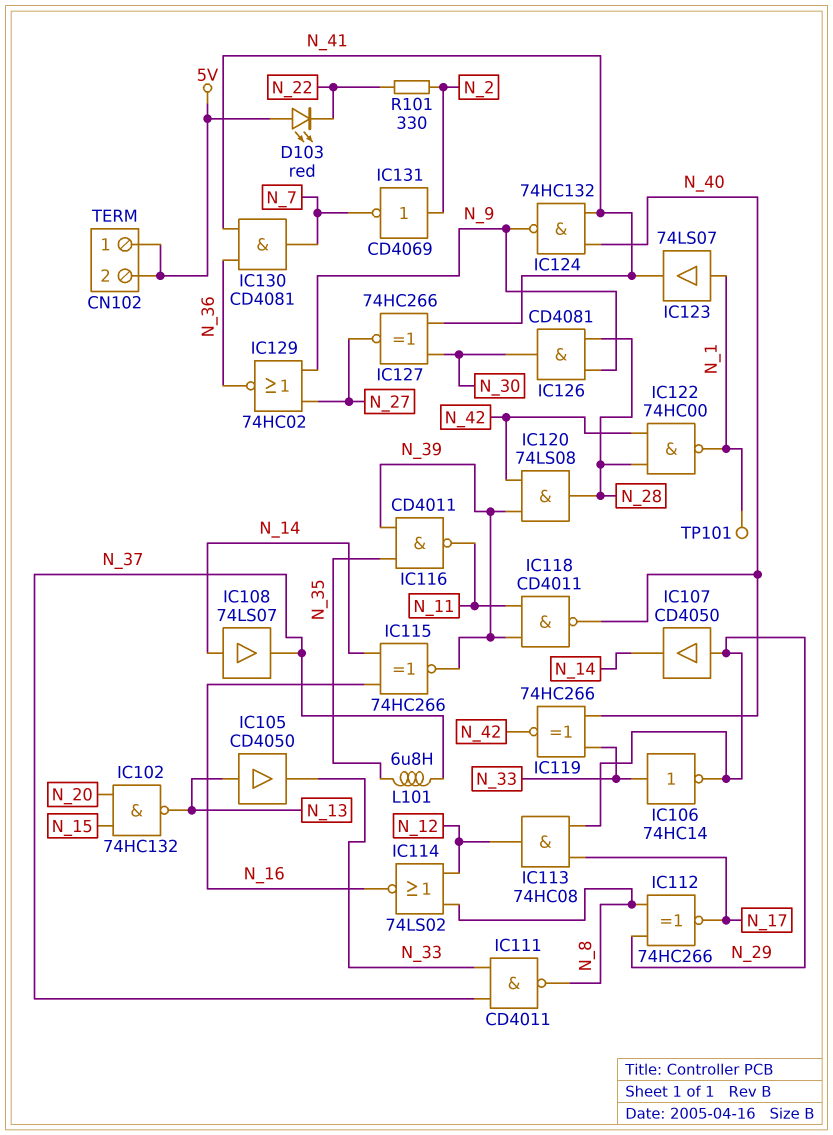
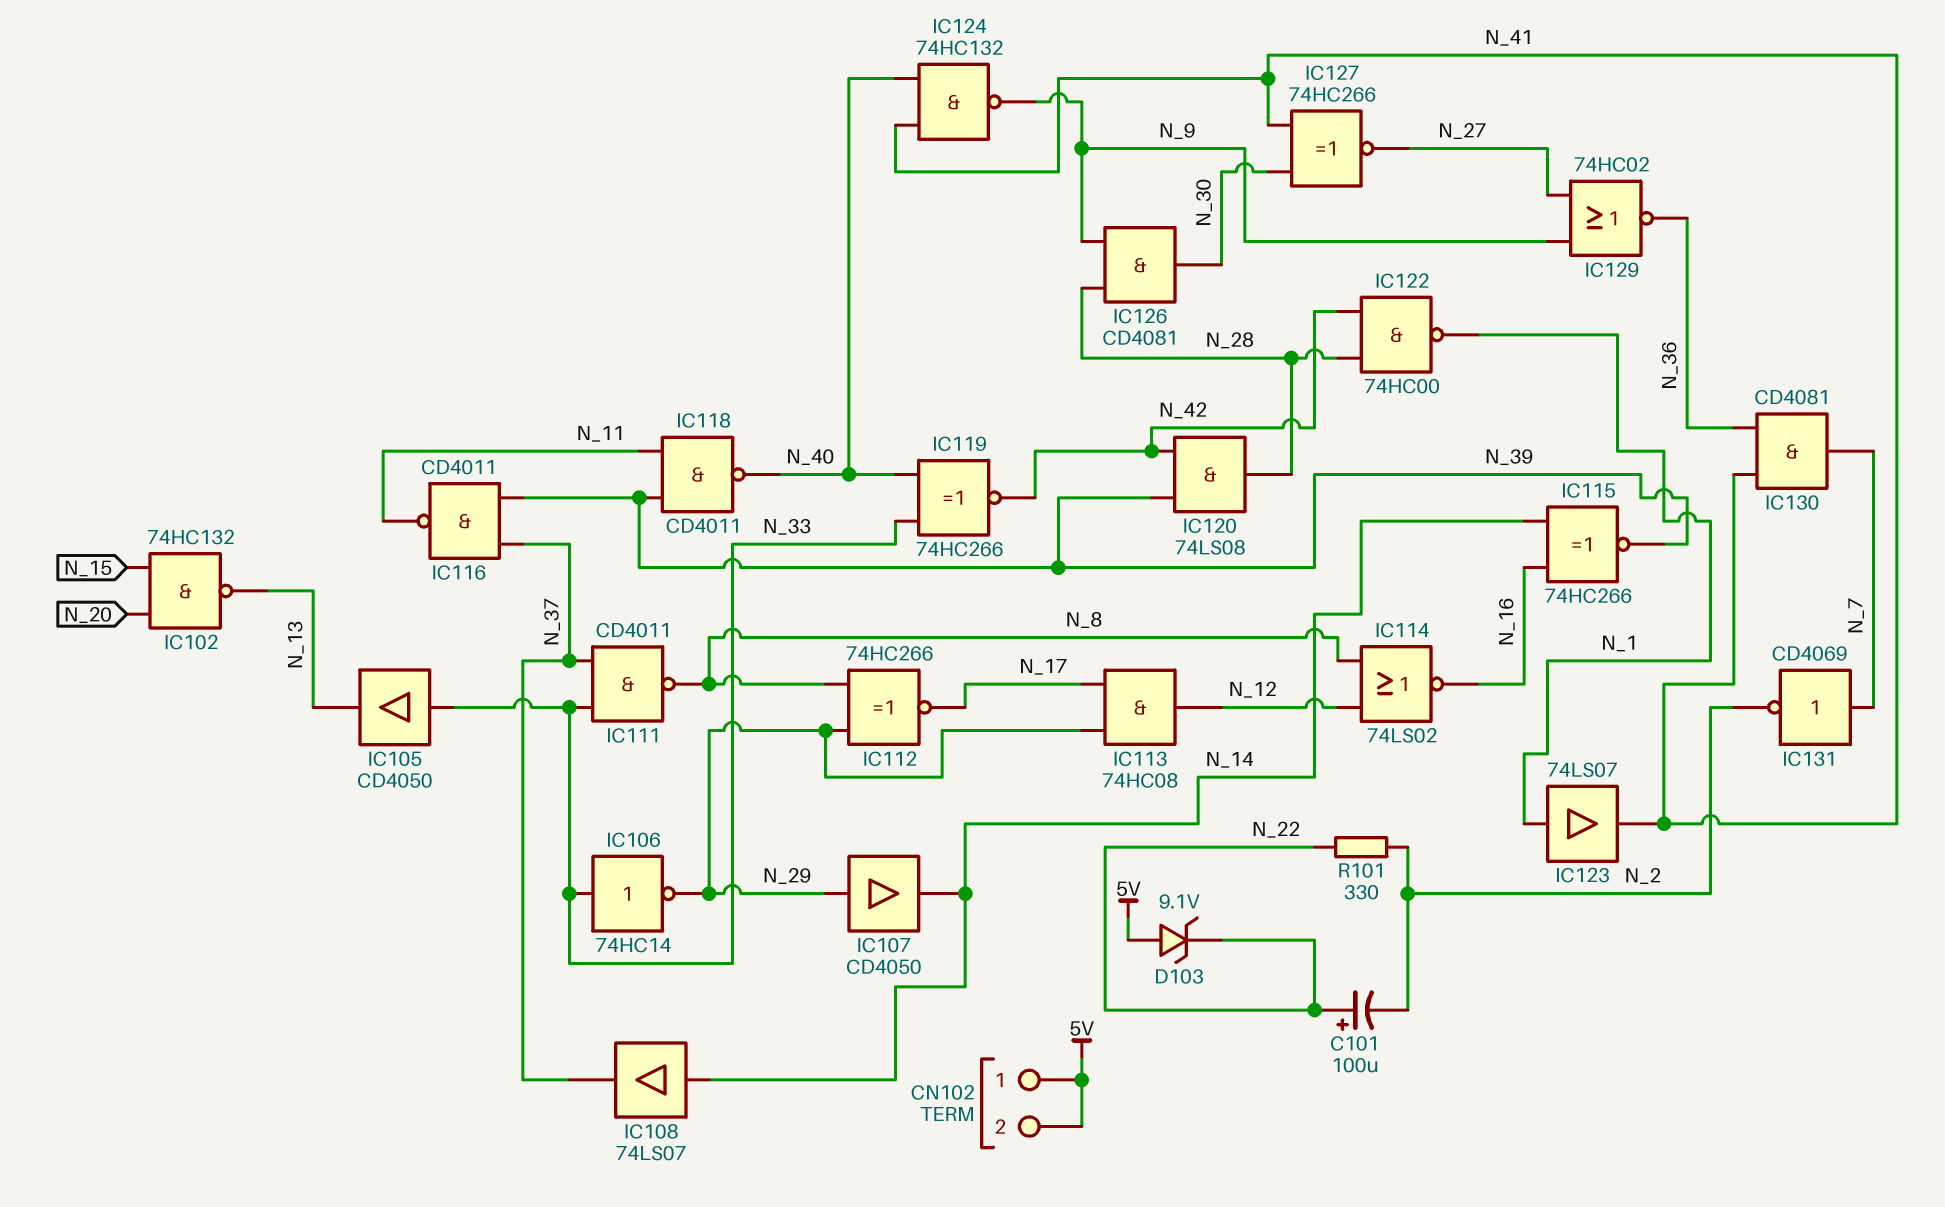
C101: none -> 100uF (plus N_22, minus N_2)
D103: LED red (A 5V, K N_22) -> zener 9.1V (A 5V, K N_22)
IC105: buffer CD4050 (in N_13, out N_33) -> buffer CD4050 (in N_33, out N_13)
IC116: NAND CD4011 (in N_35, in N_39, out N_11) -> NAND CD4011 (in N_37, in N_39, out N_11)
IC131: NOT CD4069 (in N_2, out N_7) -> NOT CD4069 (in N_7, out N_2)
L101: 6.8uH (N_35, N_37) -> none
TP101: test point (N_1) -> none

